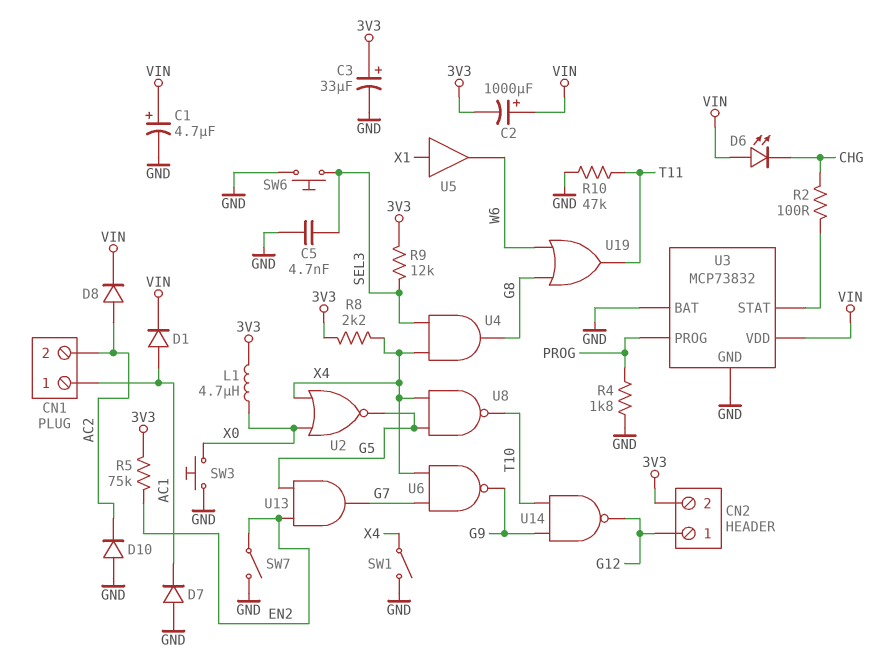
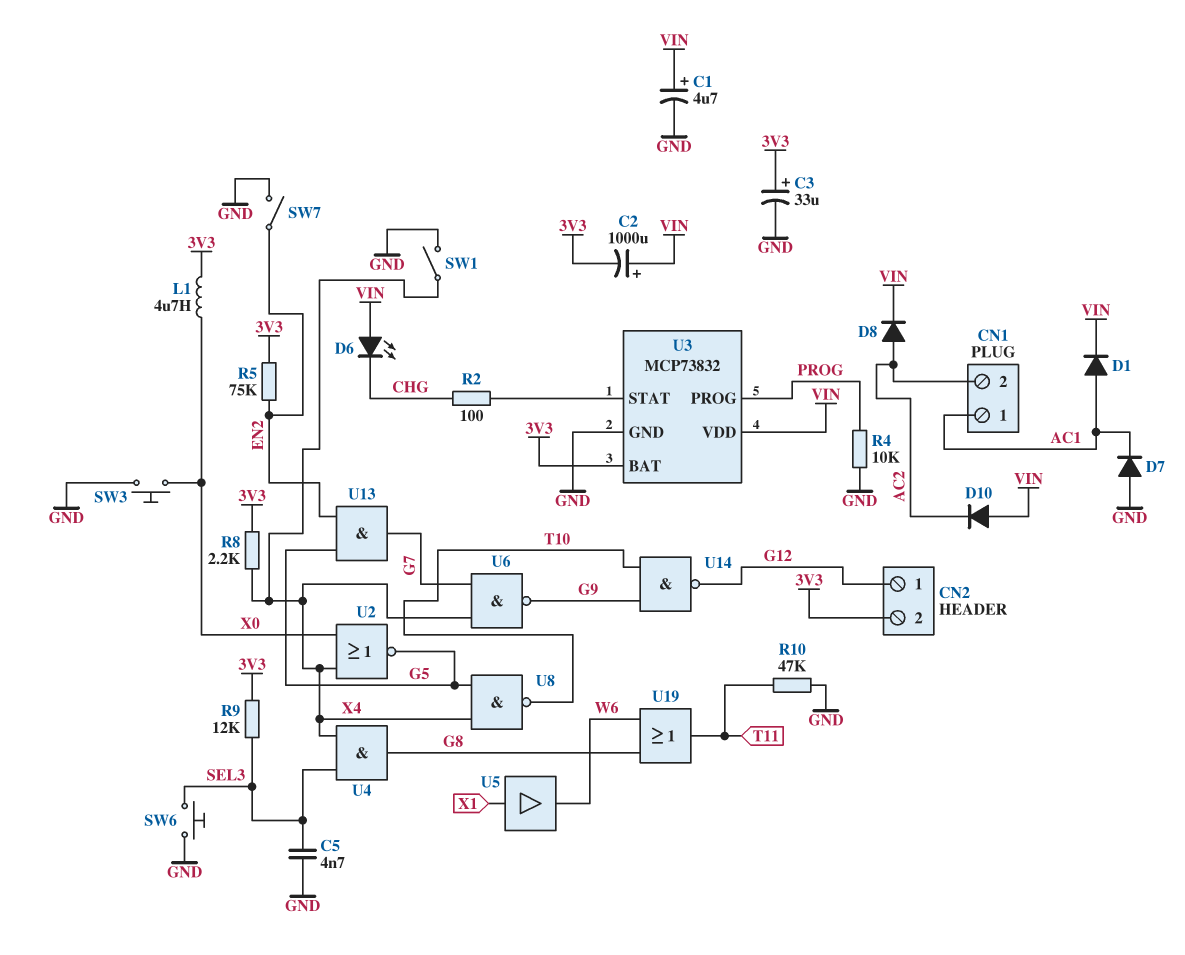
D10: diode (A GND, K AC2) -> diode (A VIN, K AC2)
R4: 1.8k (GND, PROG) -> 10k (GND, PROG)
U3 pin BAT: GND -> 3V3

